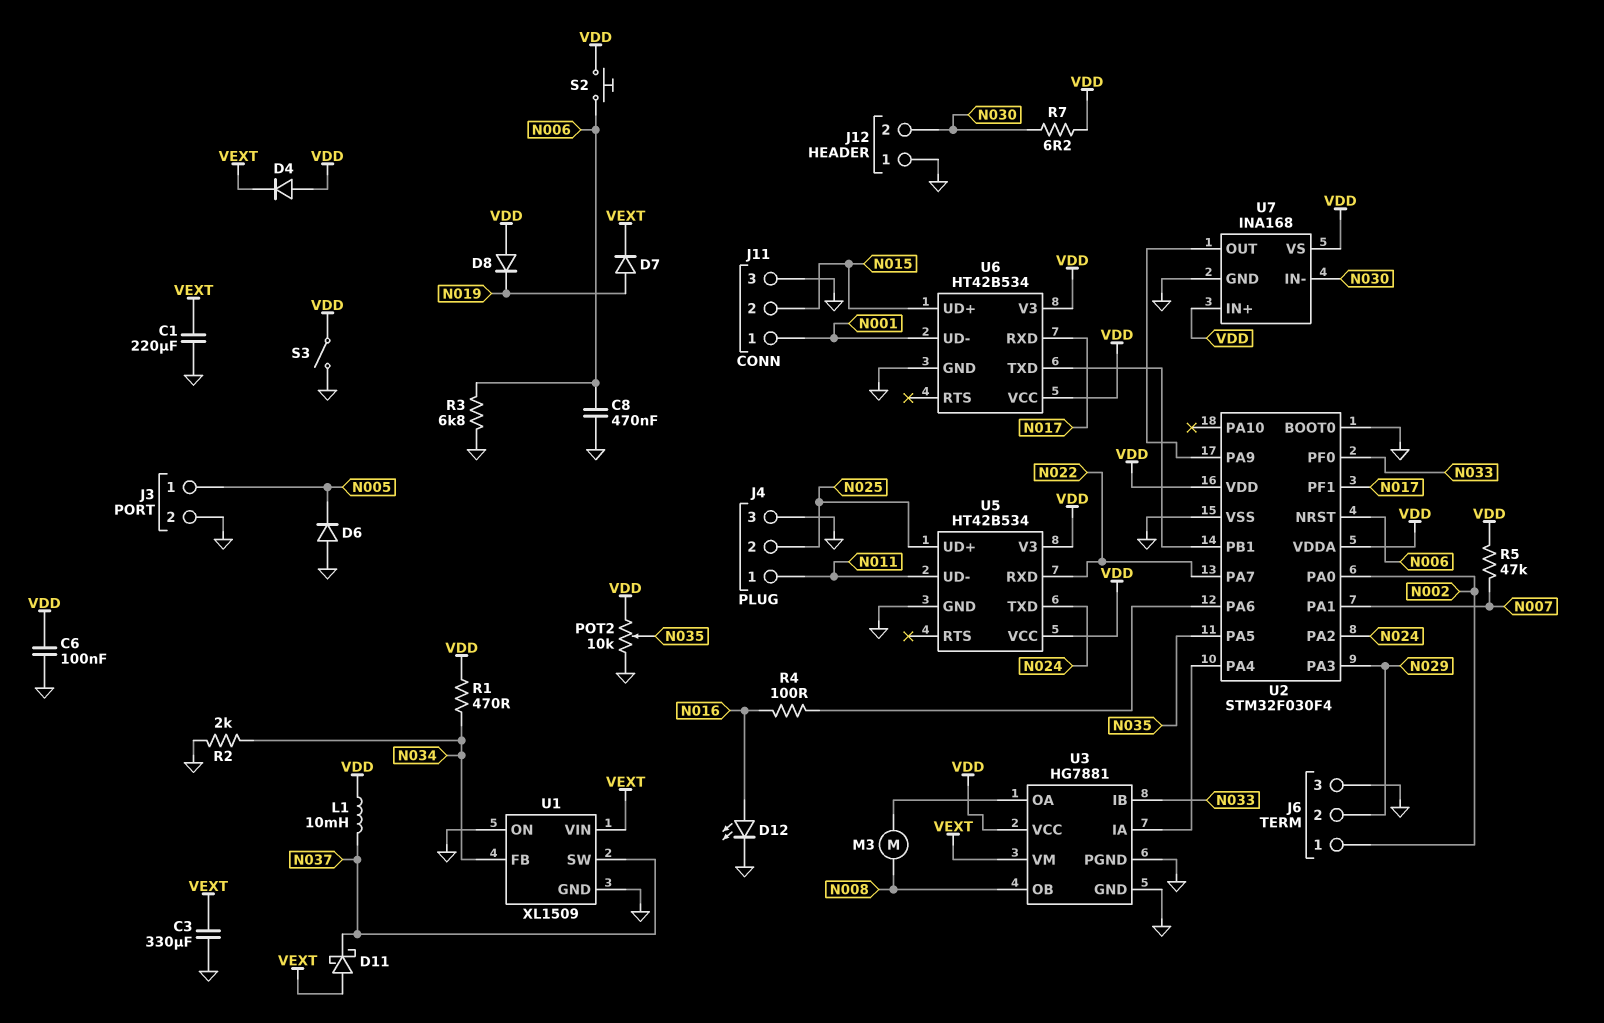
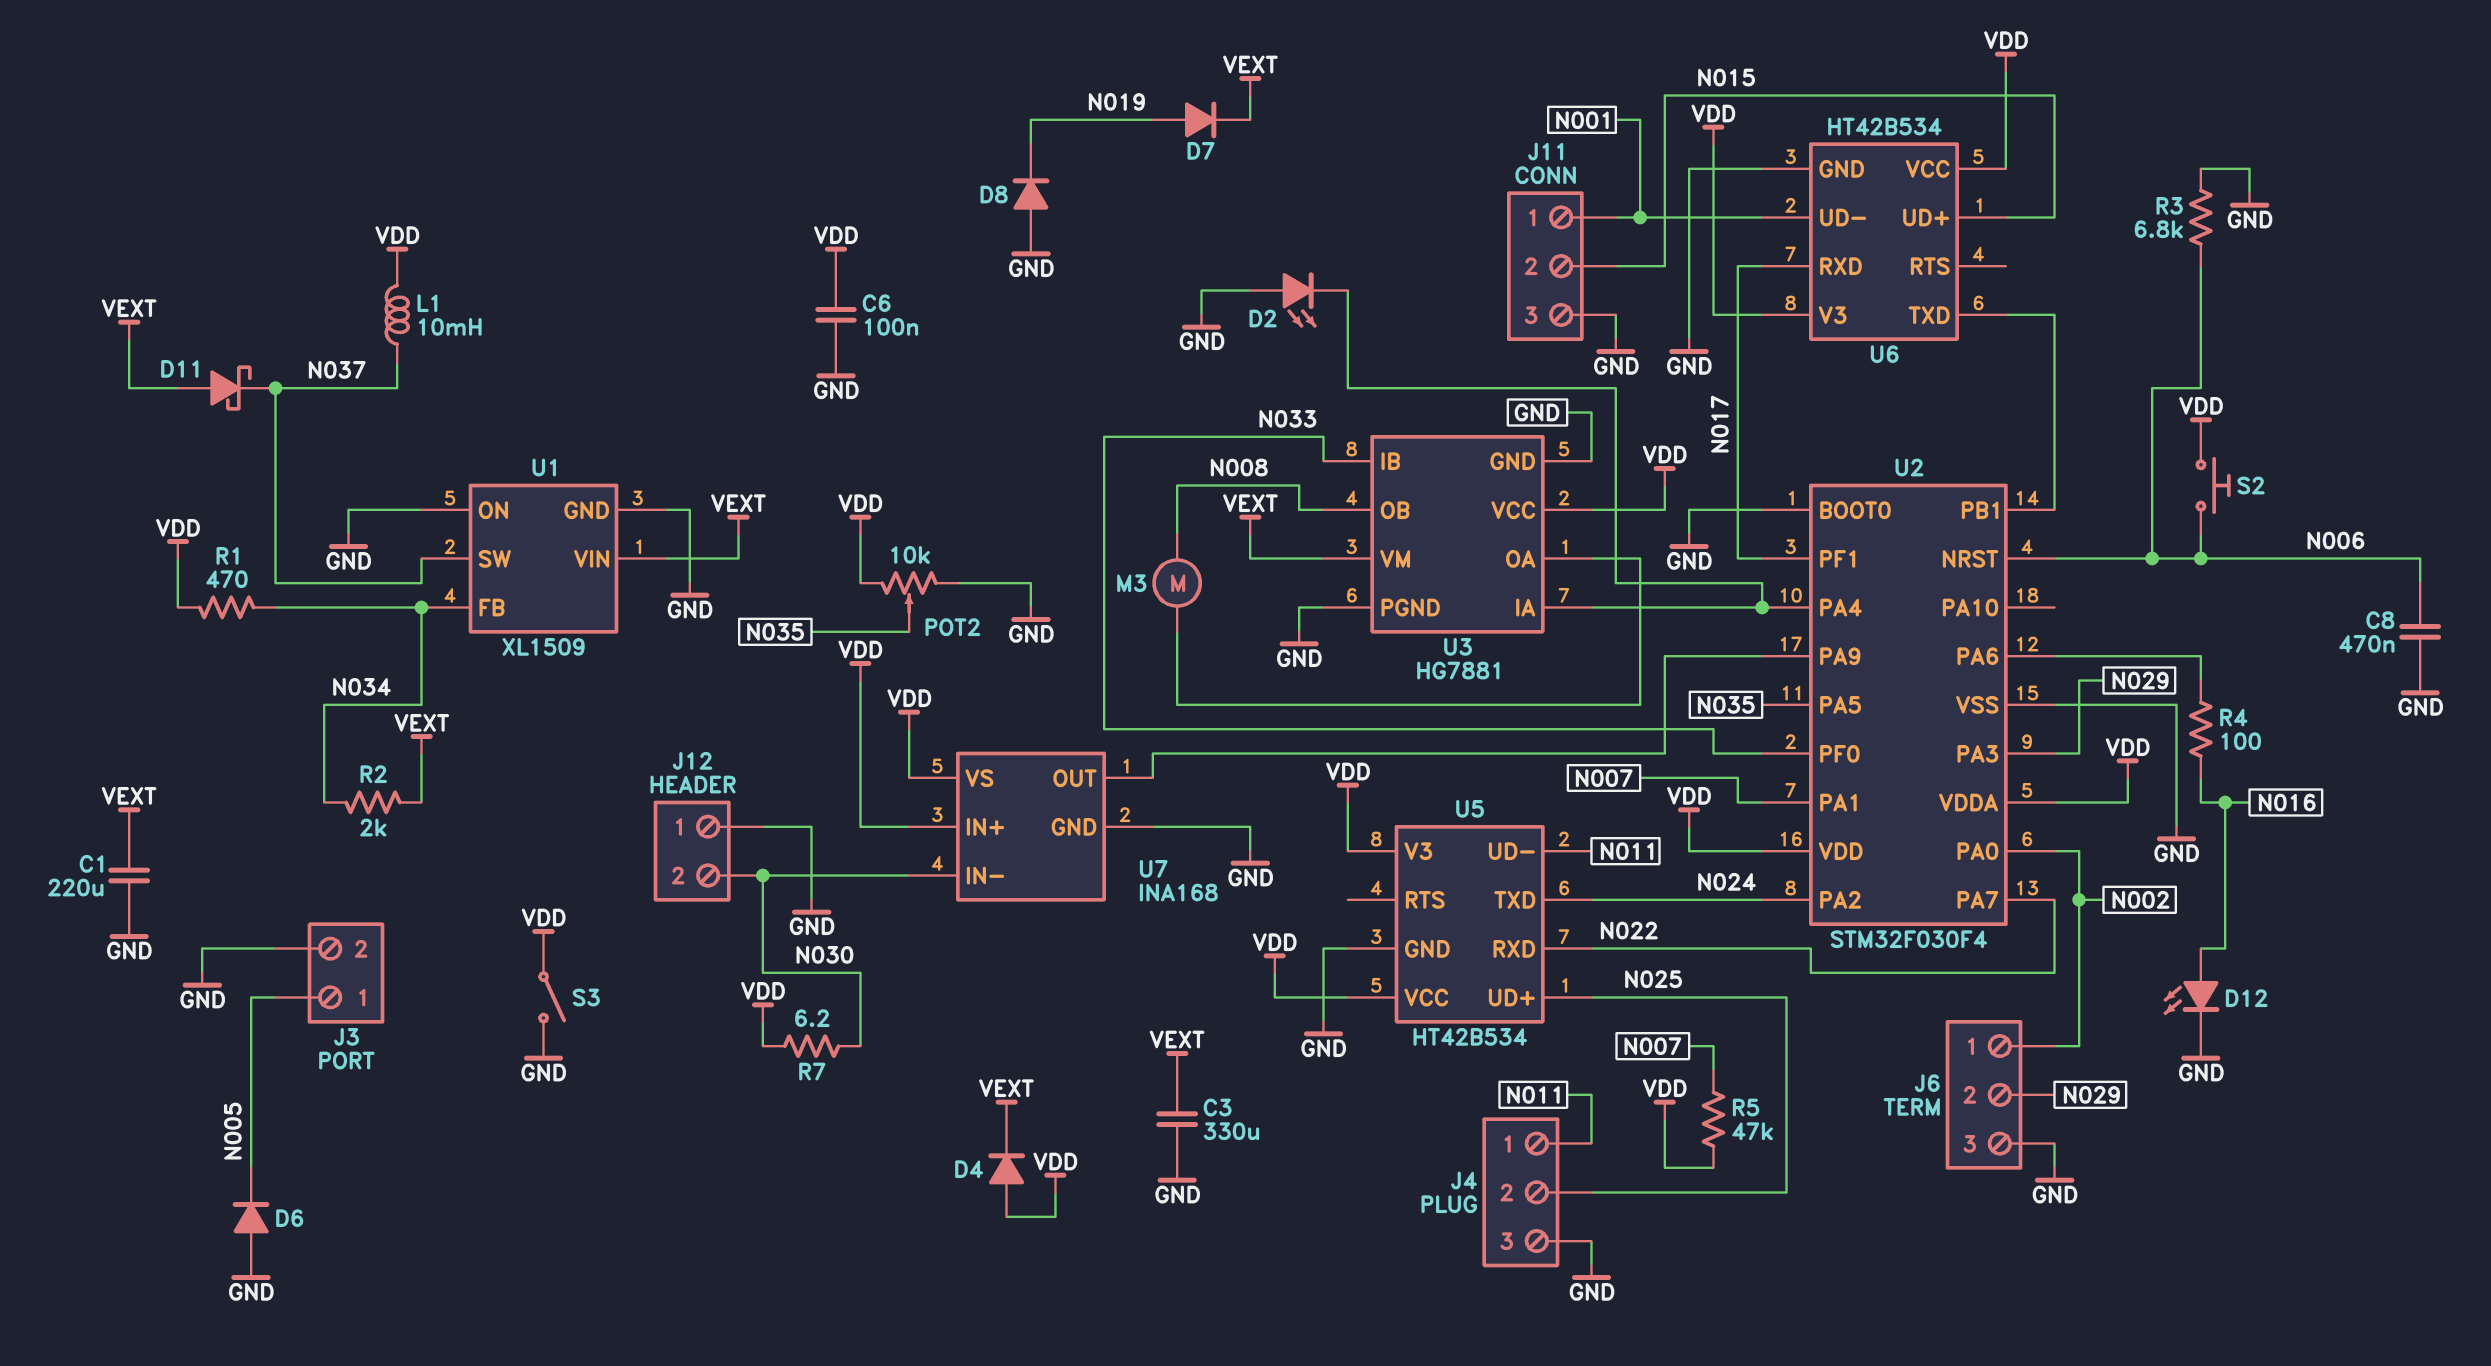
D2: none -> LED (A GND, K U2/PA4)
D8: diode (A VDD, K N019) -> diode (A GND, K N019)
R2: 2k (GND, N034) -> 2k (N034, VEXT)

